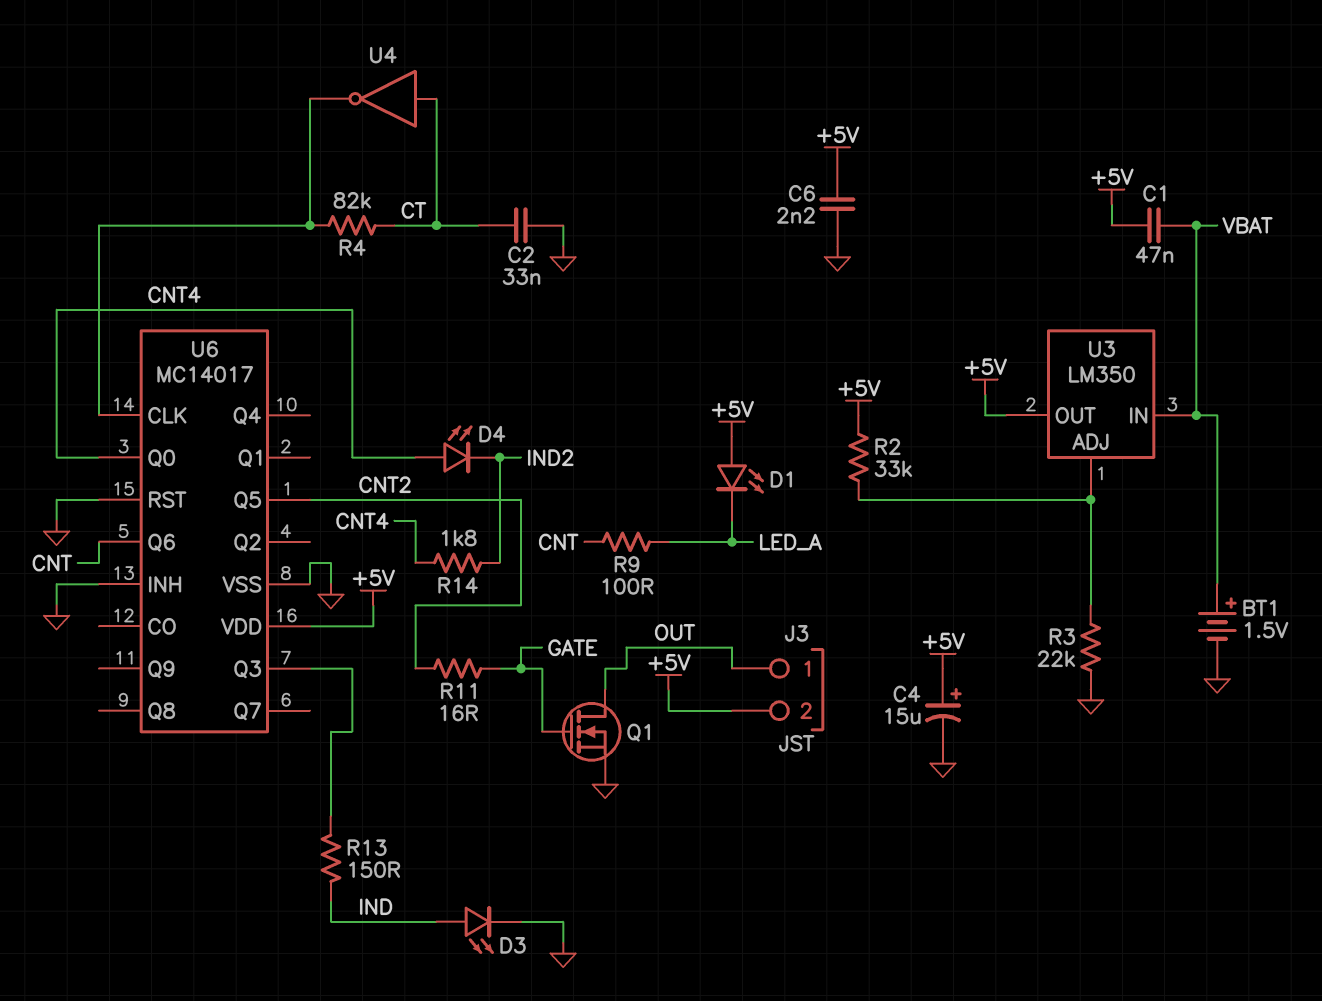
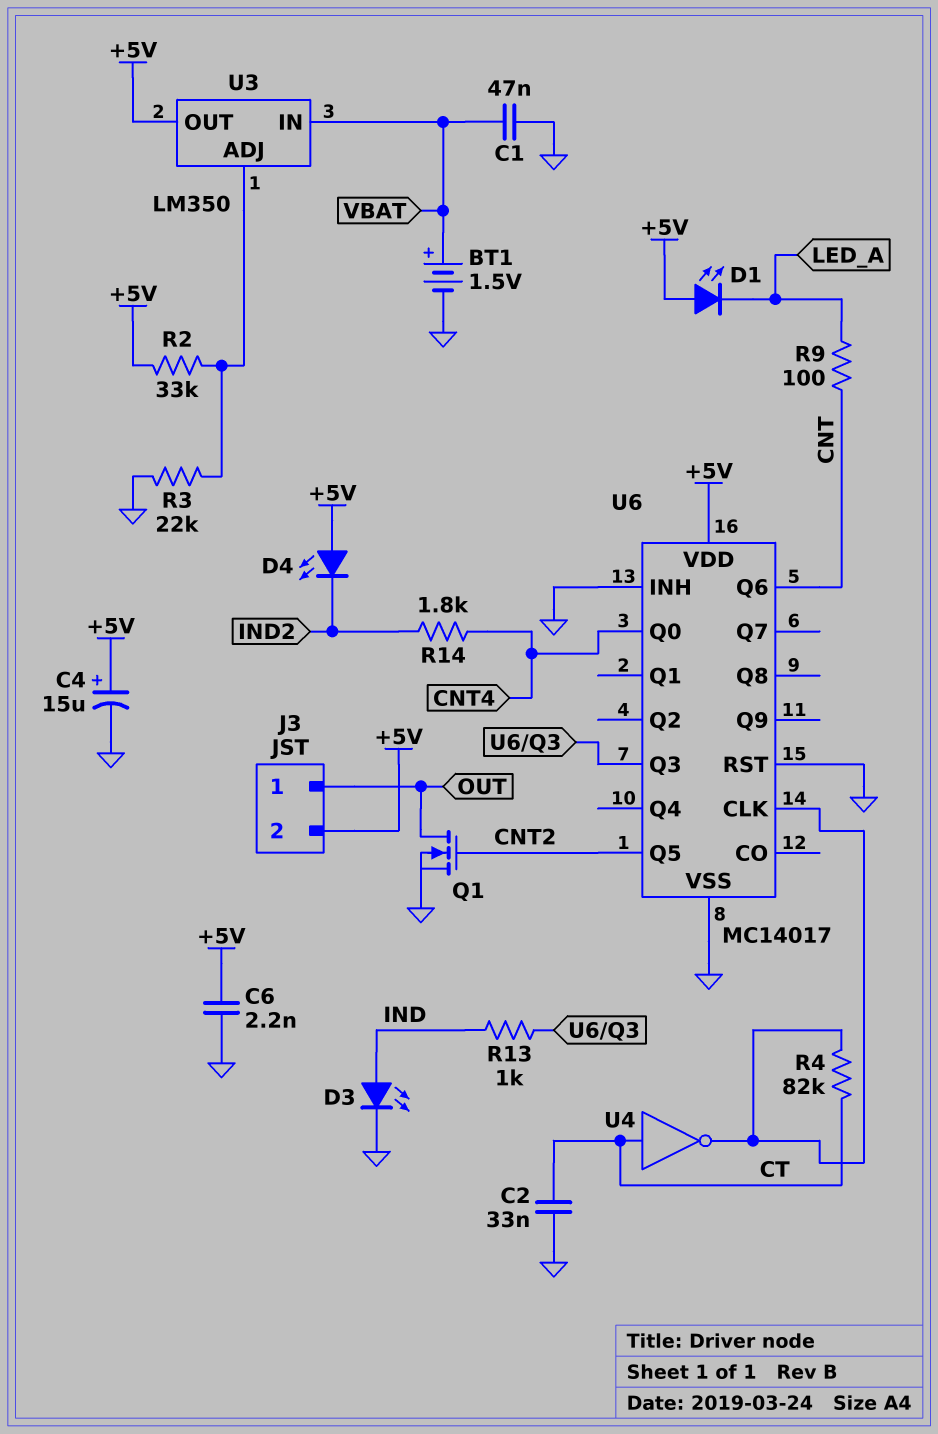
C1: 47nF (+5V, VBAT) -> 47nF (GND, VBAT)
D4: LED (A CNT4, K IND2) -> LED (A +5V, K IND2)
Q1: NMOS (G GATE, D OUT, S GND) -> NMOS (G CNT2, D OUT, S GND)
R11: 16 (CNT2, GATE) -> none
R13: 150 (IND, U6/Q3) -> 1k (IND, U6/Q3)

